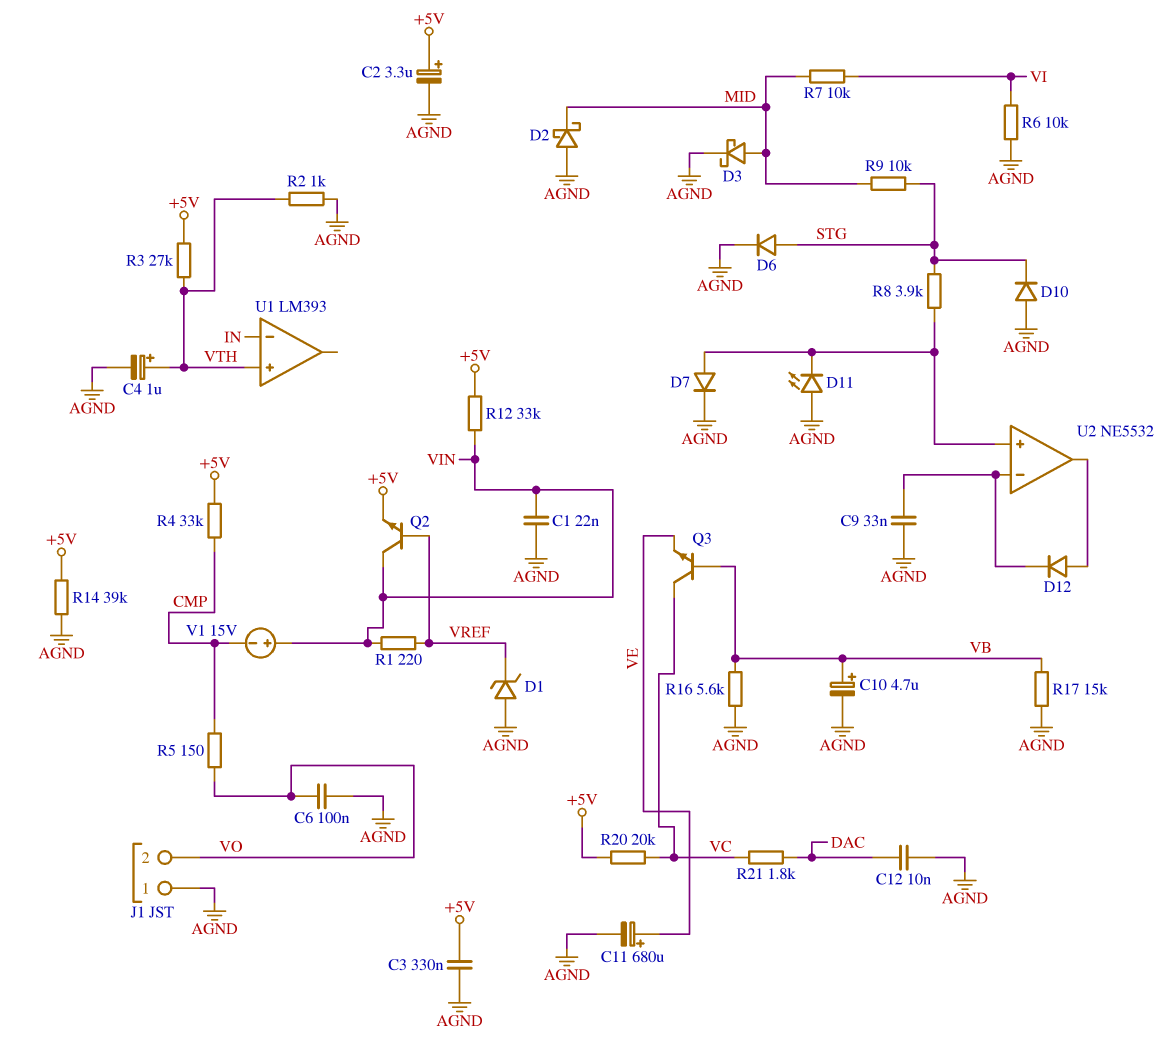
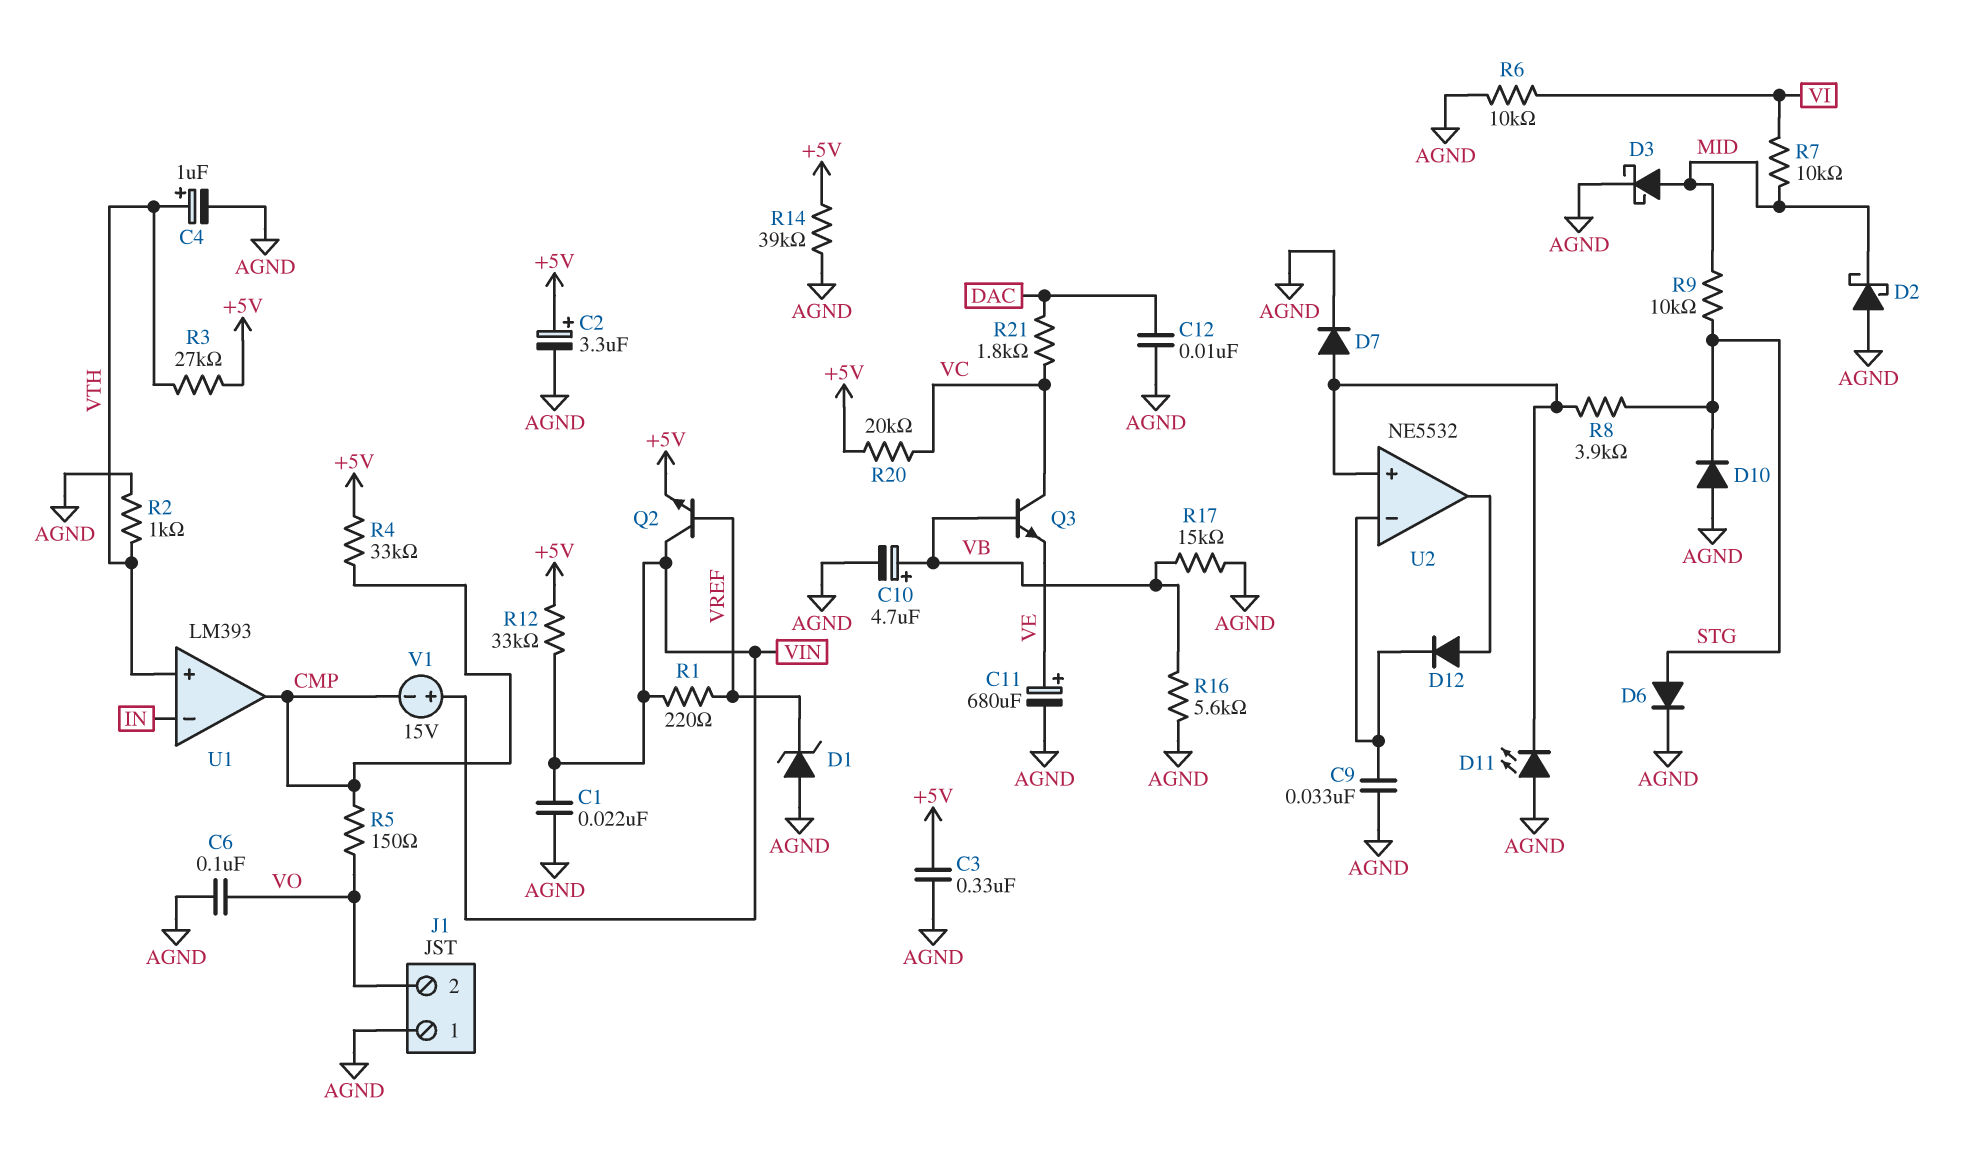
U1 pin out: none -> CMP

